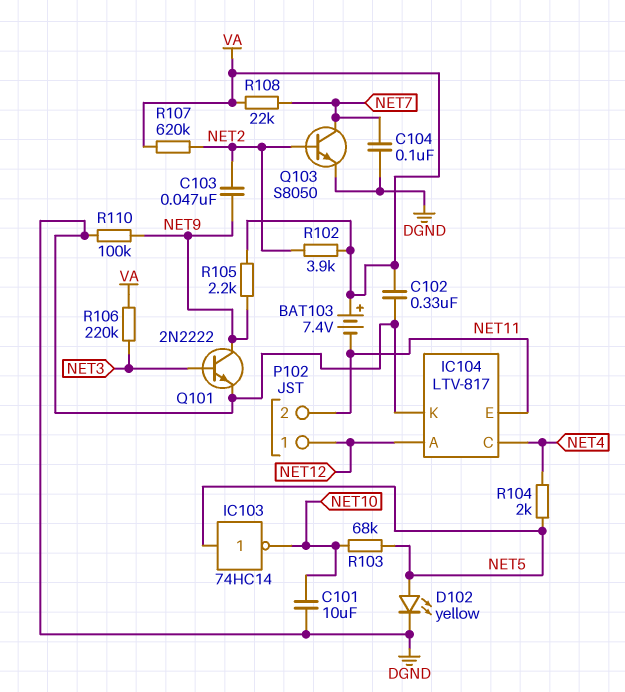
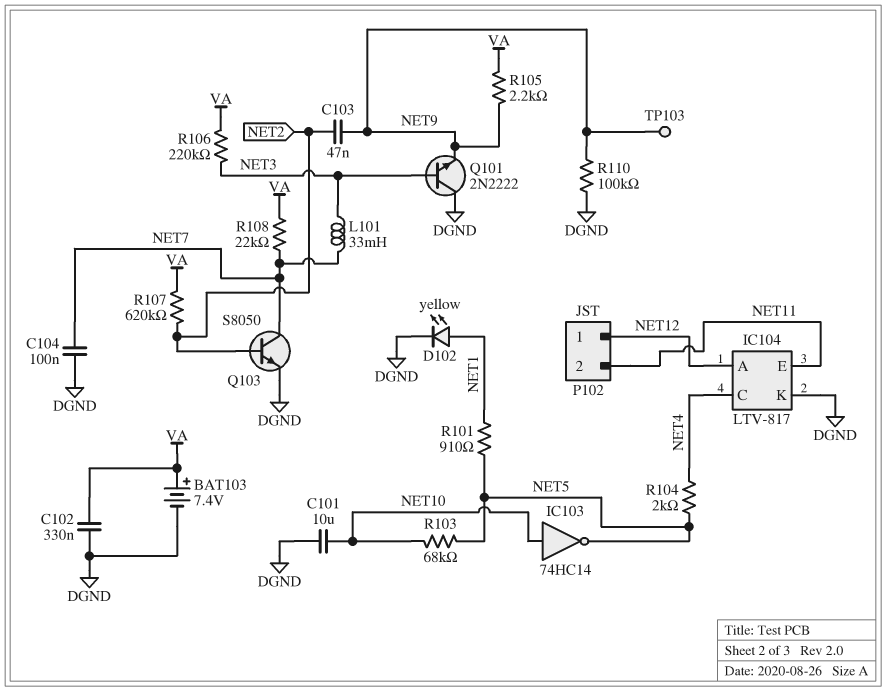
BAT103: 7.4V (plus VA, minus NET11) -> 7.4V (plus VA, minus DGND)
D102: LED yellow (A NET5, K DGND) -> LED yellow (A NET1, K DGND)
IC103: NOT 74HC14 (in NET5, out NET10) -> NOT 74HC14 (in NET10, out NET5)
L101: none -> 33mH (NET3, NET7)
Q101: NPN 2N2222 (B NET3, C NET9, E DGND) -> NPN 2N2222 (B NET3, C DGND, E NET9)
R101: none -> 910 (NET1, NET5)
R102: 3.9k (NET2, VA) -> none
TP103: none -> test point (NET9)

